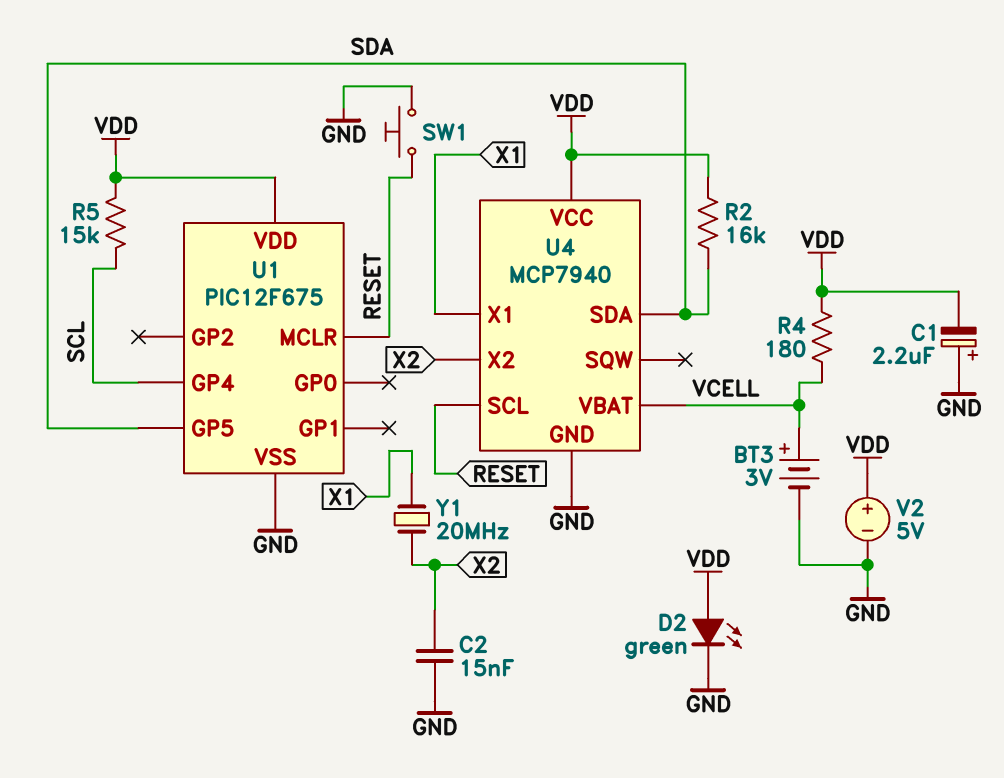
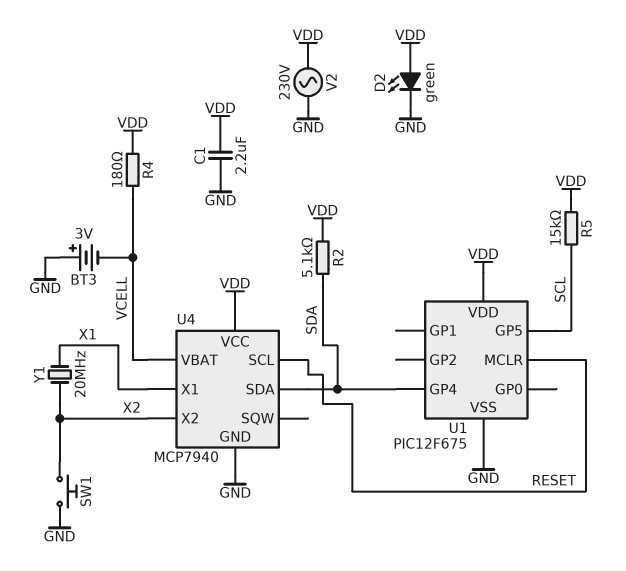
BT3: 3V (plus VCELL, minus GND) -> 3V (plus GND, minus VCELL)
C1: 2.2uF (plus GND, minus VDD) -> 2.2uF (GND, VDD)
C2: 15nF (GND, X2) -> none
R2: 16k (SDA, VDD) -> 5.1k (SDA, VDD)
SW1: button (GND, RESET) -> button (GND, X2)
U1 pin GP4: SCL -> SDA
U1 pin GP5: SDA -> SCL
V2: 5V (plus VDD, minus GND) -> AC 230V (GND, VDD)

